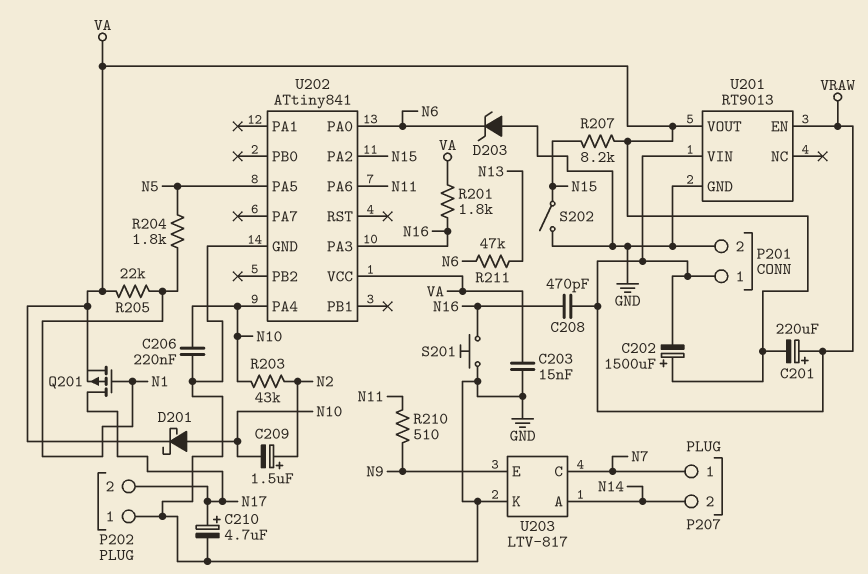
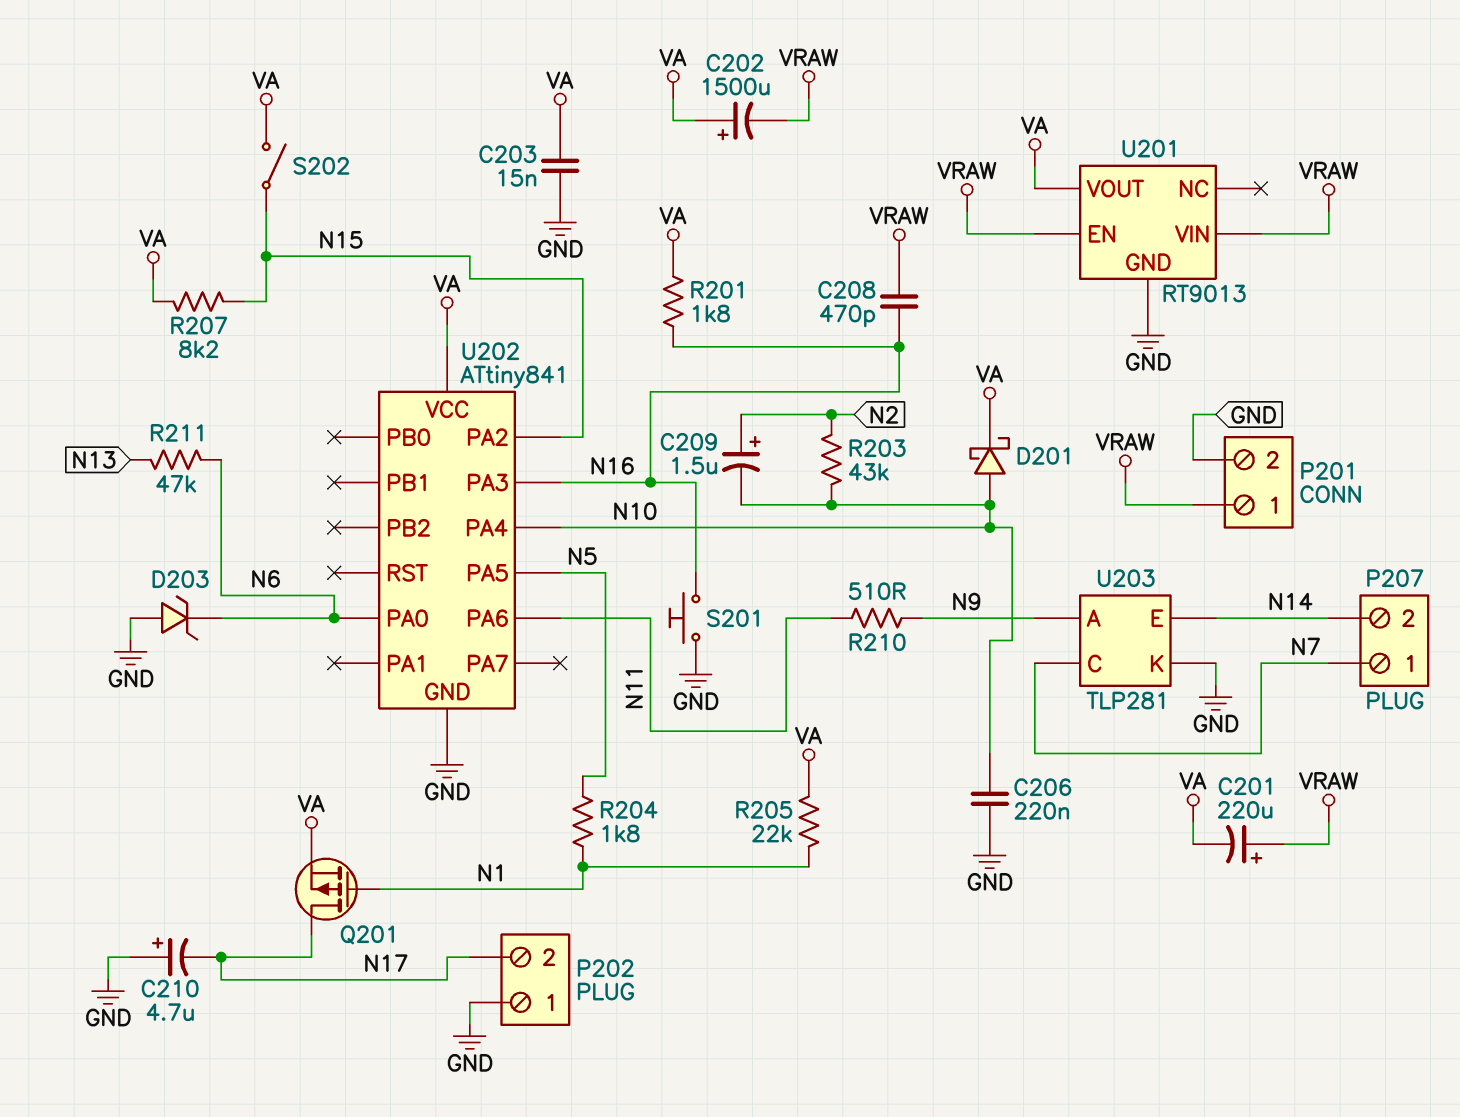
C210: 4.7uF (plus N17, minus GND) -> 4.7uF (plus GND, minus N17)
S202: switch (GND, N15) -> switch (N15, VA)
U203: LTV-817 -> TLP281
U203 pin A: N14 -> N9
U203 pin E: N9 -> N14

